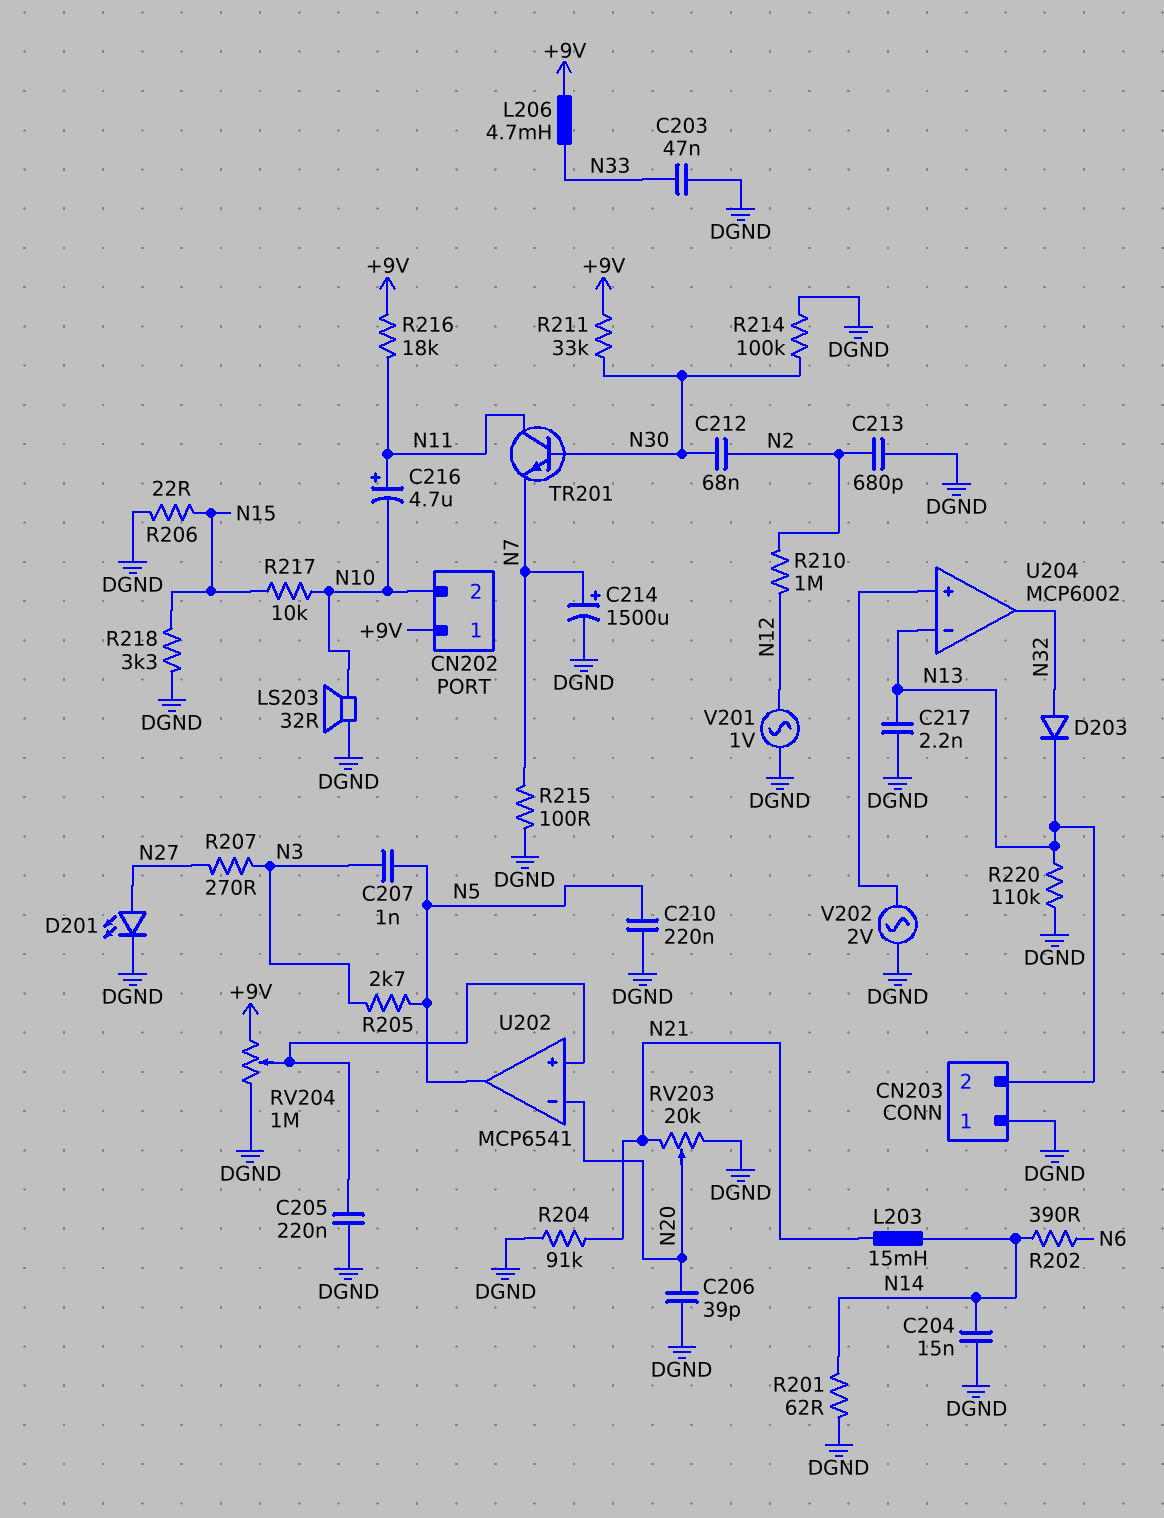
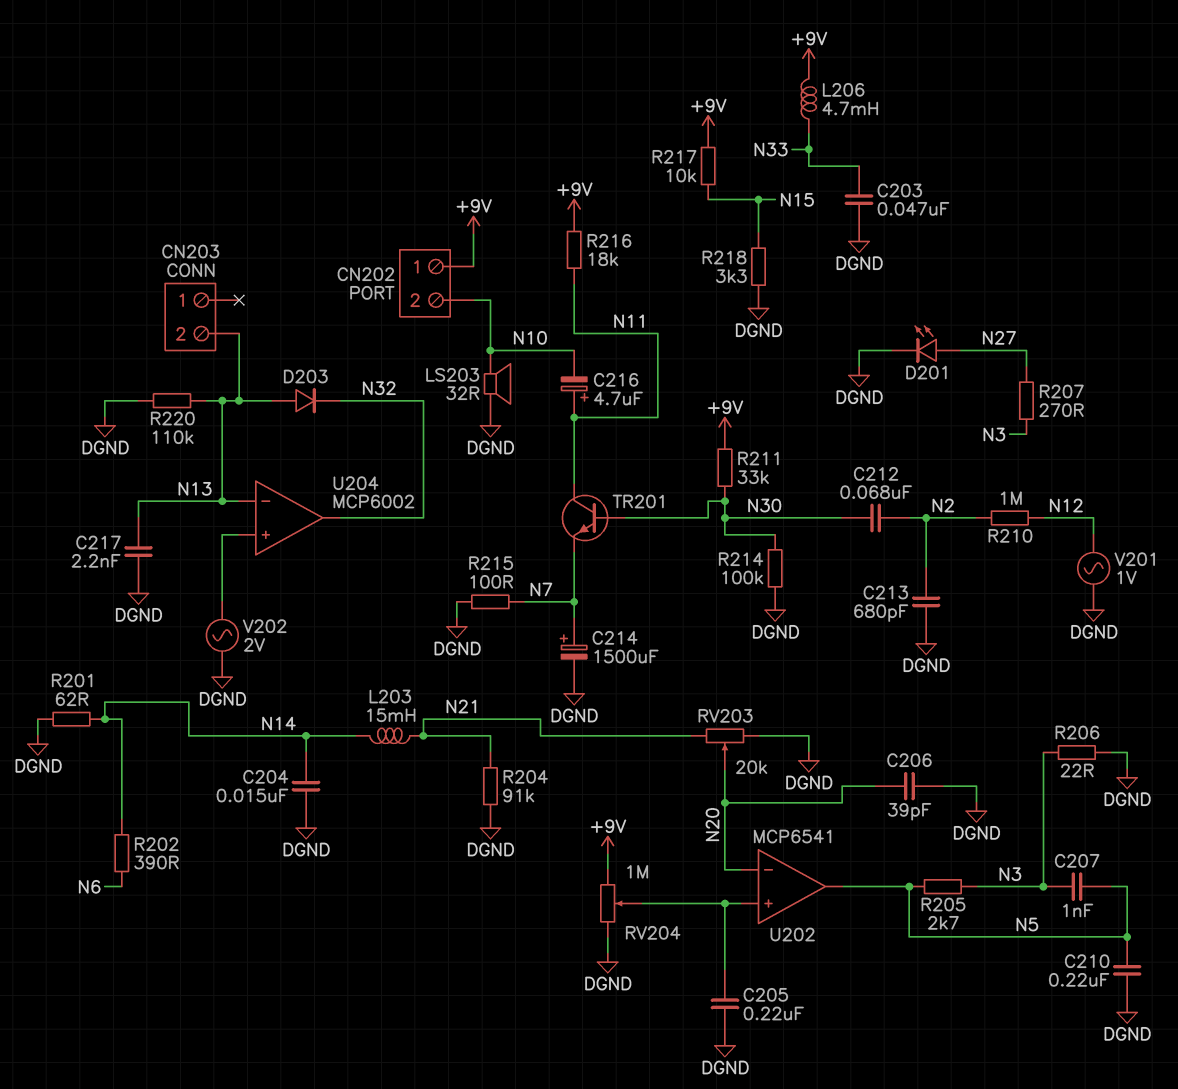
CN203 pin 1: DGND -> none
D203: diode (A N32, K N13) -> diode (A N13, K N32)
R206: 22 (DGND, N15) -> 22 (DGND, N3)
R217: 10k (N10, N15) -> 10k (+9V, N15)

